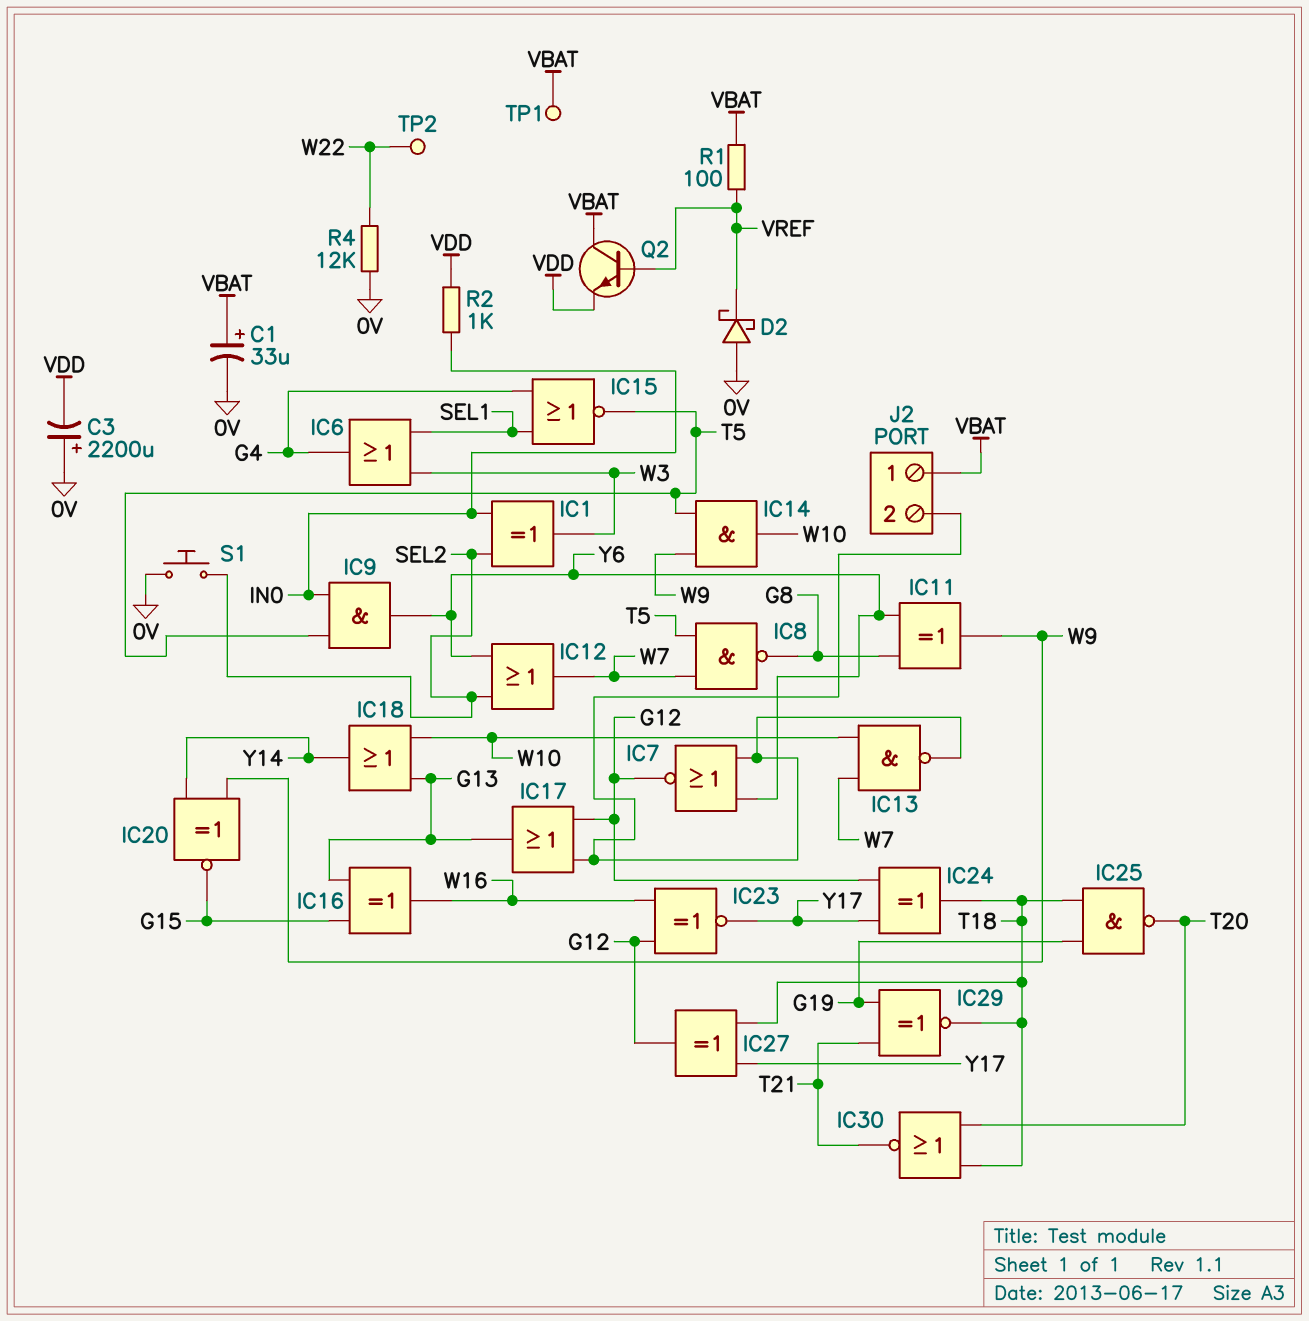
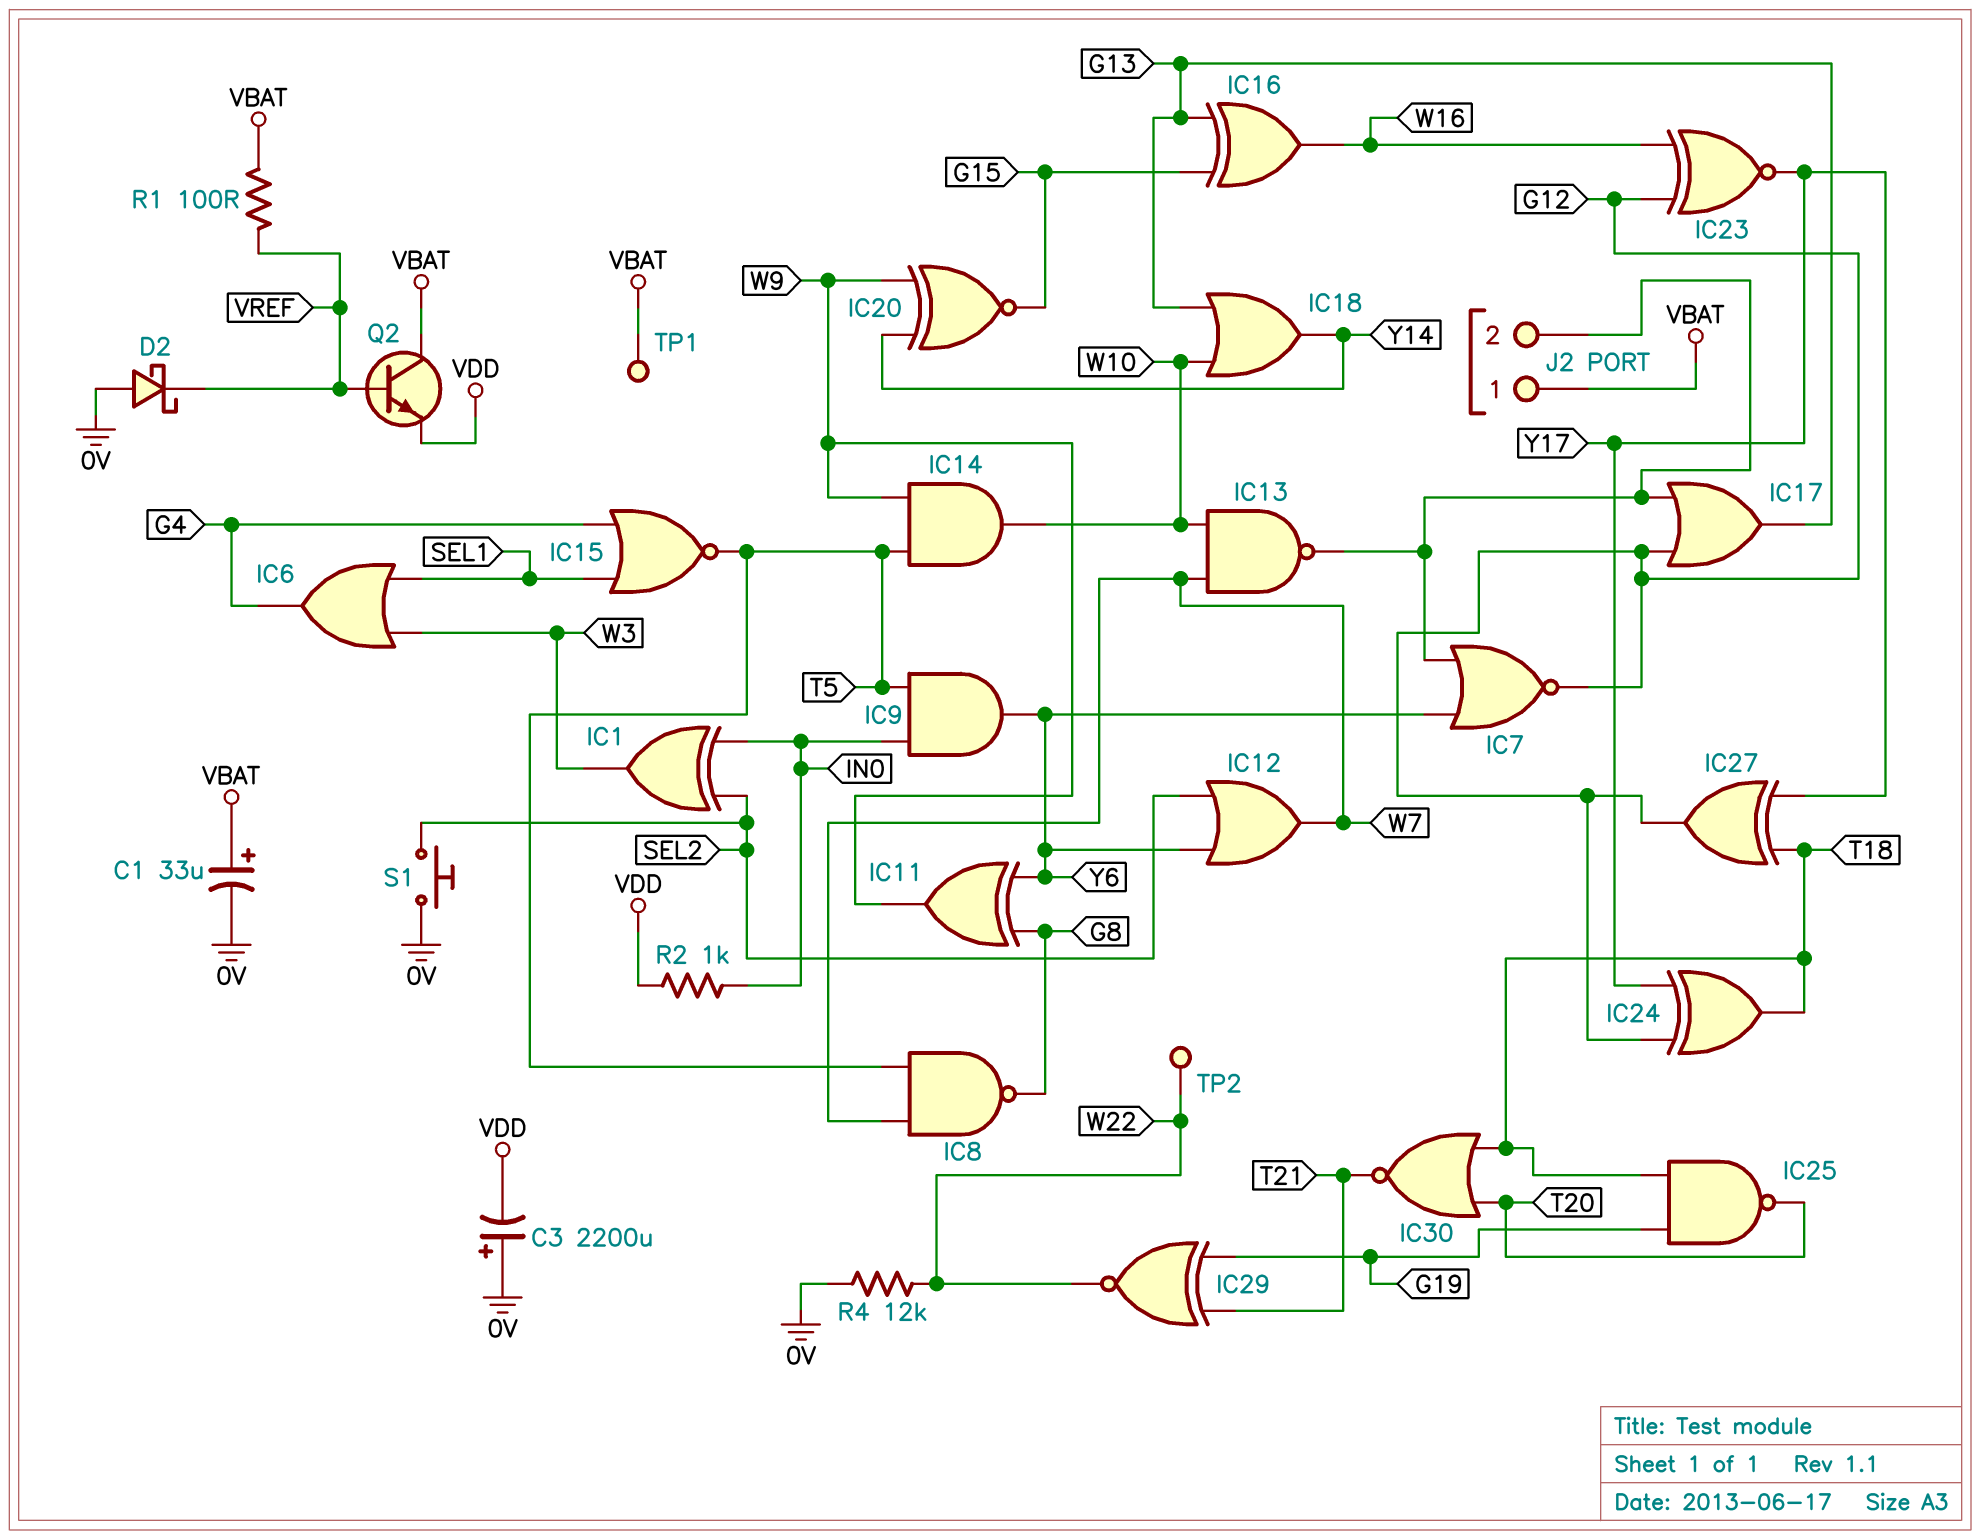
IC29: XNOR (in G19, in T21, out T18) -> XNOR (in G19, in T21, out W22)

